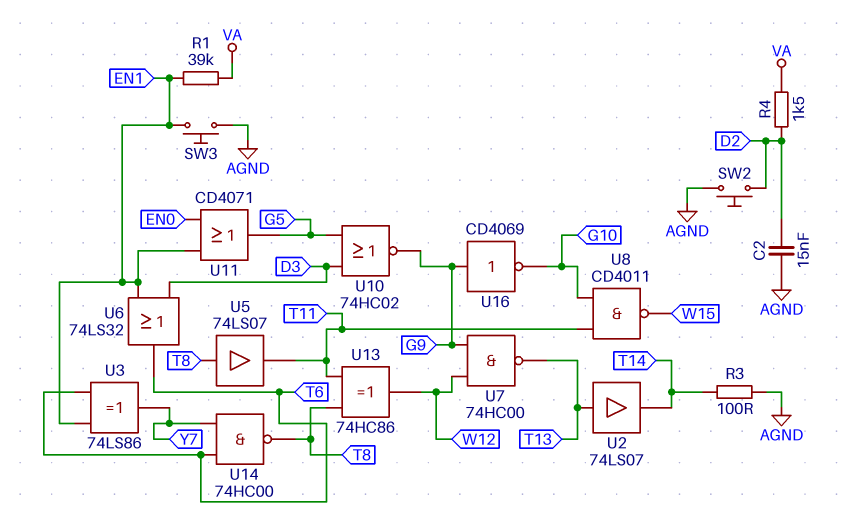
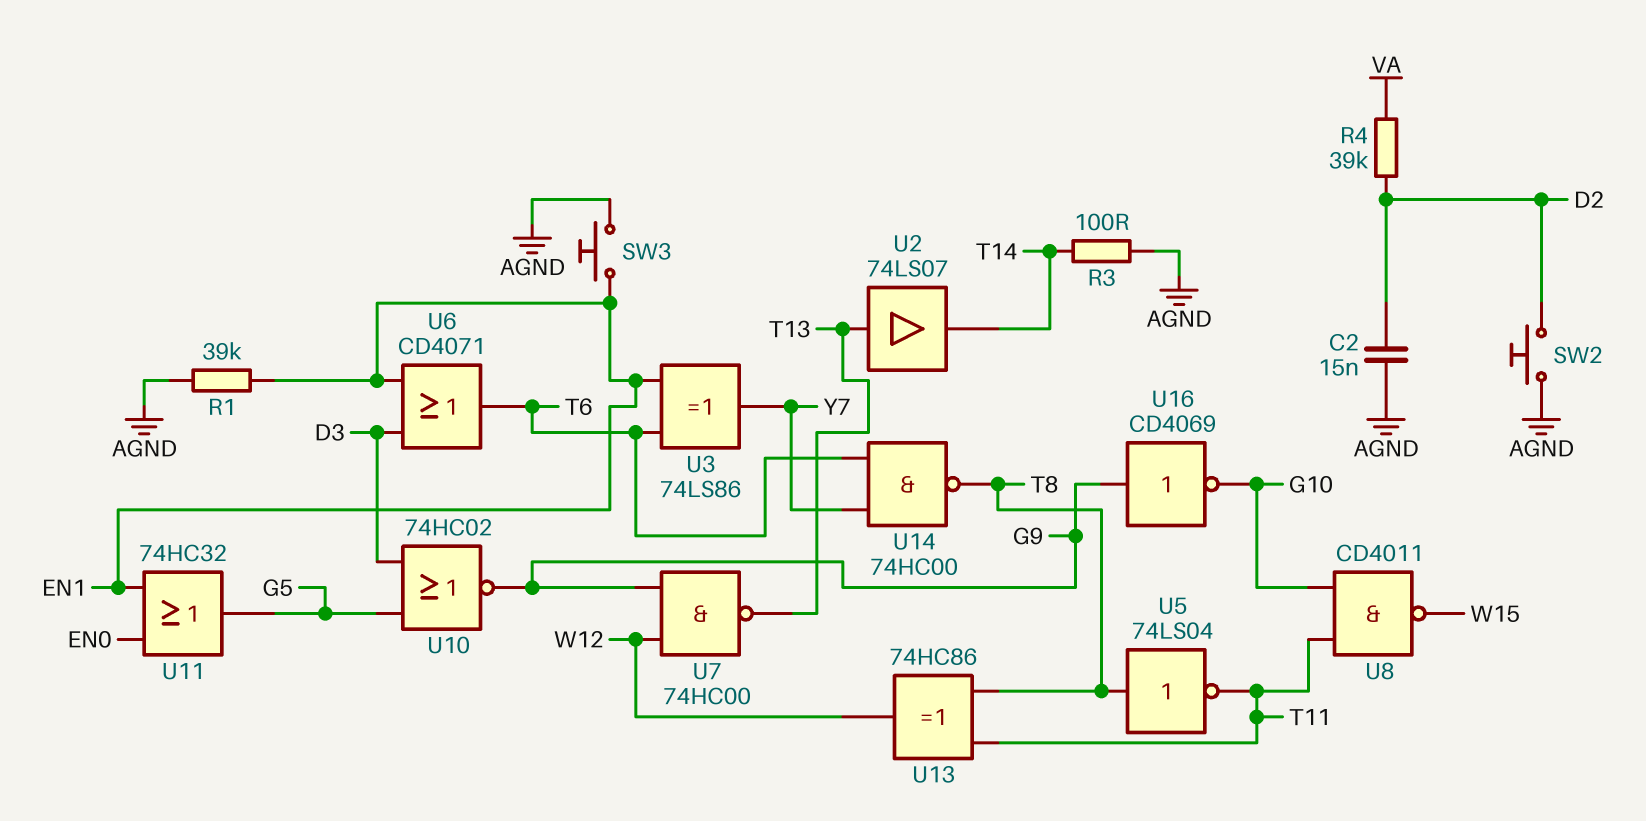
R1: 39k (EN1, VA) -> 39k (AGND, EN1)
R4: 1.5k (D2, VA) -> 39k (D2, VA)
U5: buffer 74LS07 (in T8, out T11) -> NOT 74LS04 (in T8, out T11)
U6: OR 74LS32 (in D3, in EN1, out T6) -> OR CD4071 (in D3, in EN1, out T6)
U11: OR CD4071 (in EN0, in EN1, out G5) -> OR 74HC32 (in EN0, in EN1, out G5)

